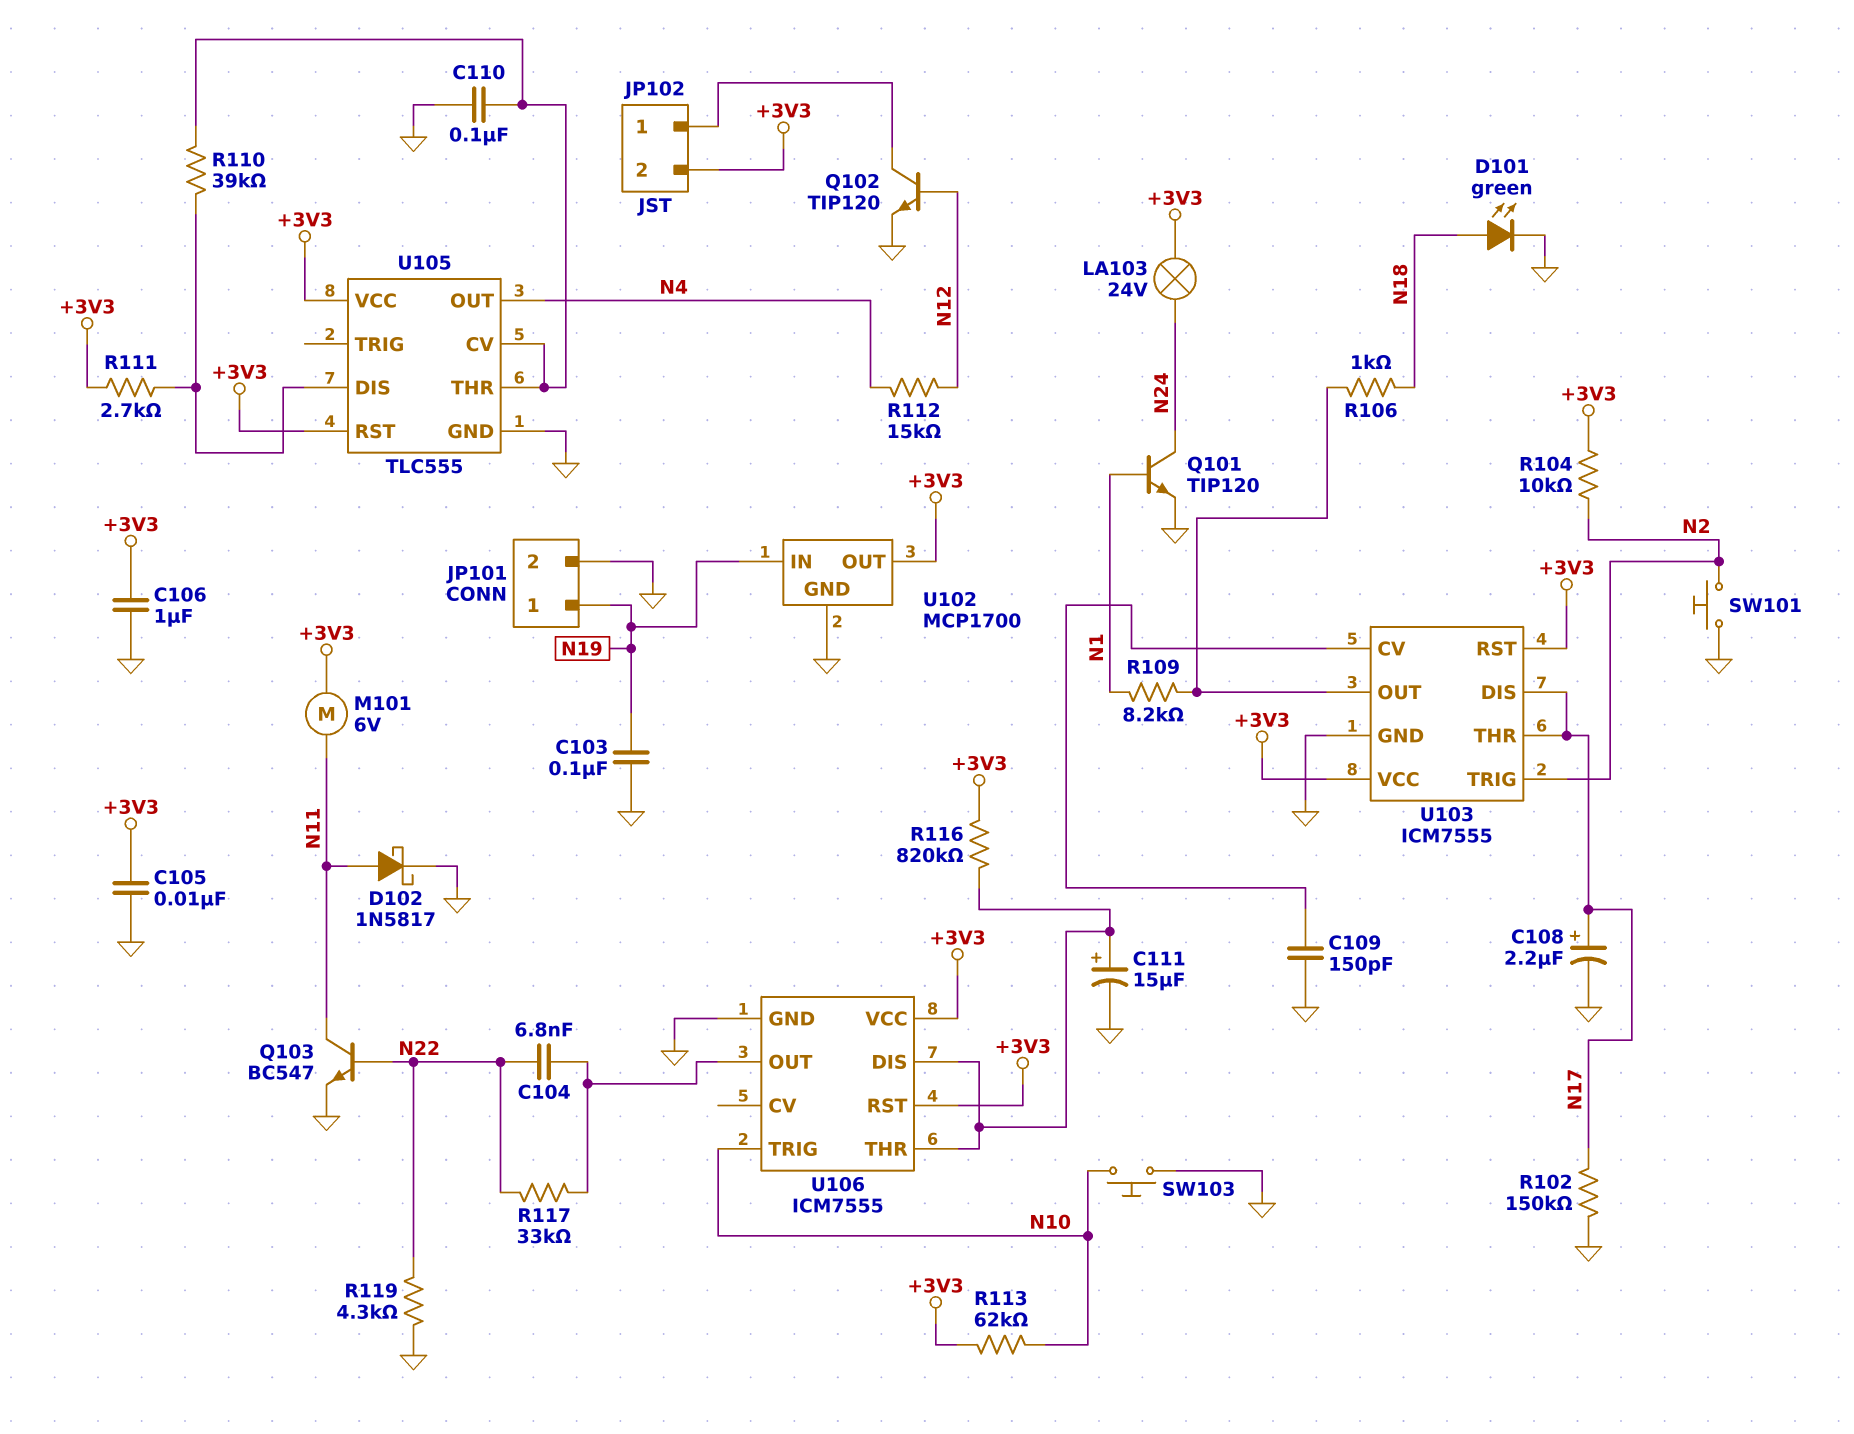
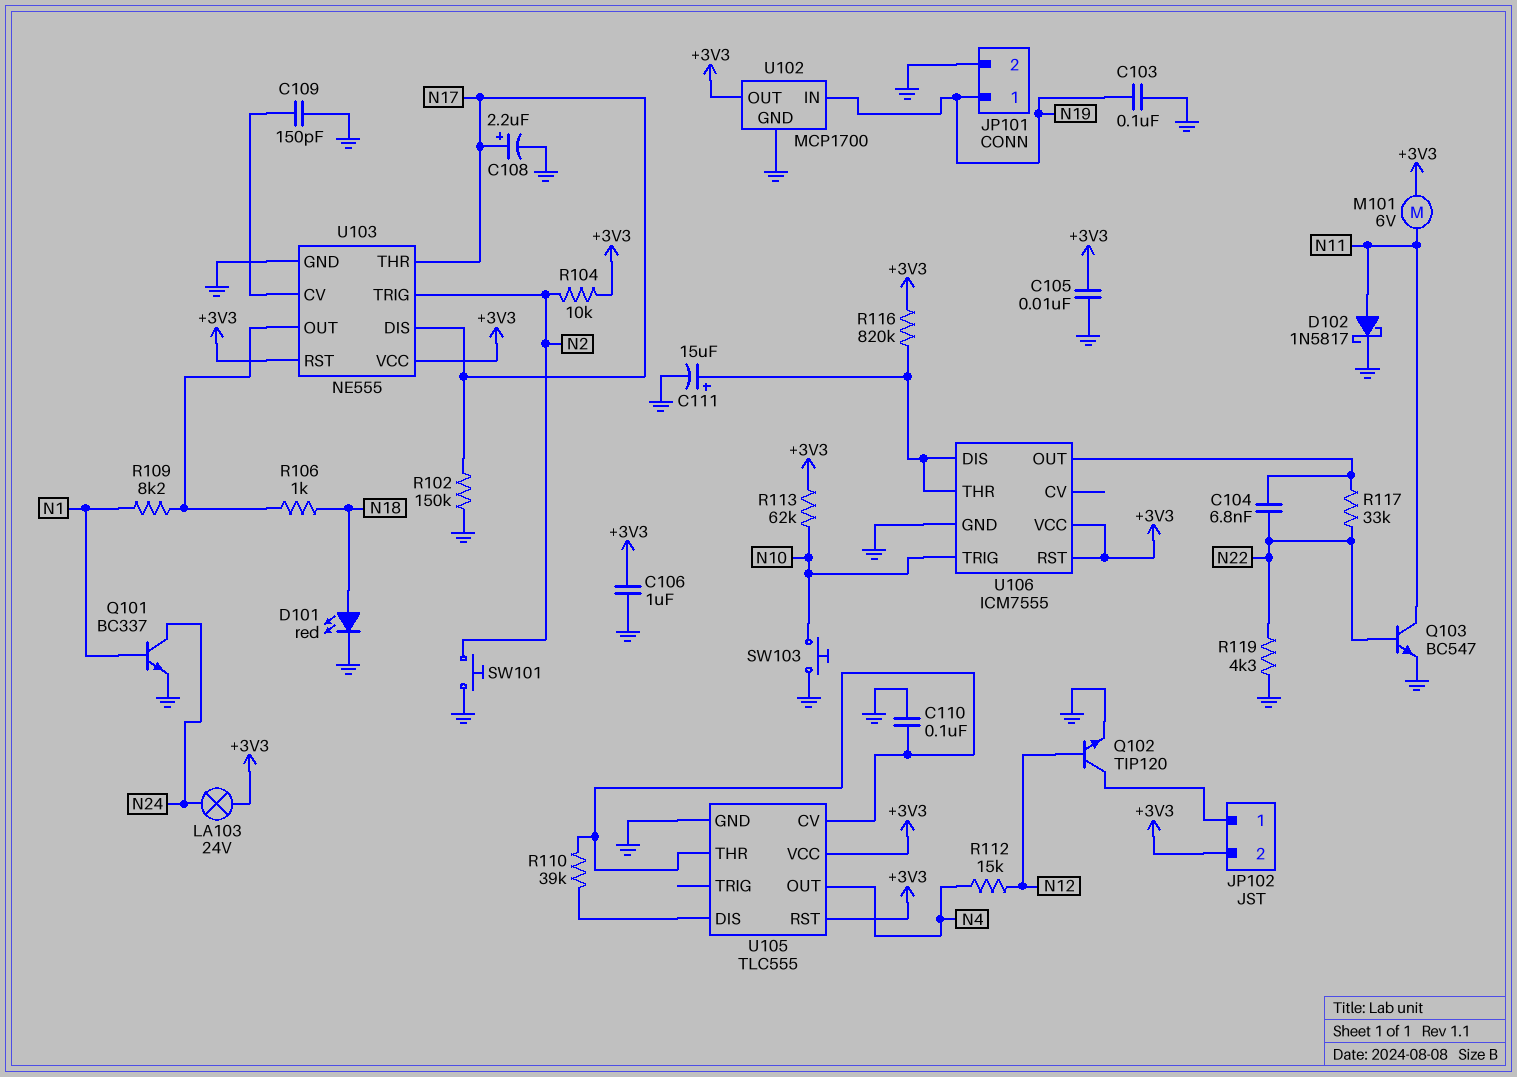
D101: LED green (A N18, K GND) -> LED red (A N18, K GND)
Q101: NPN TIP120 (B N1, C N24, E GND) -> NPN BC337 (B N1, C N24, E GND)
R111: 2.7k (+3V3, U105/DIS) -> none
U103: ICM7555 -> NE555

